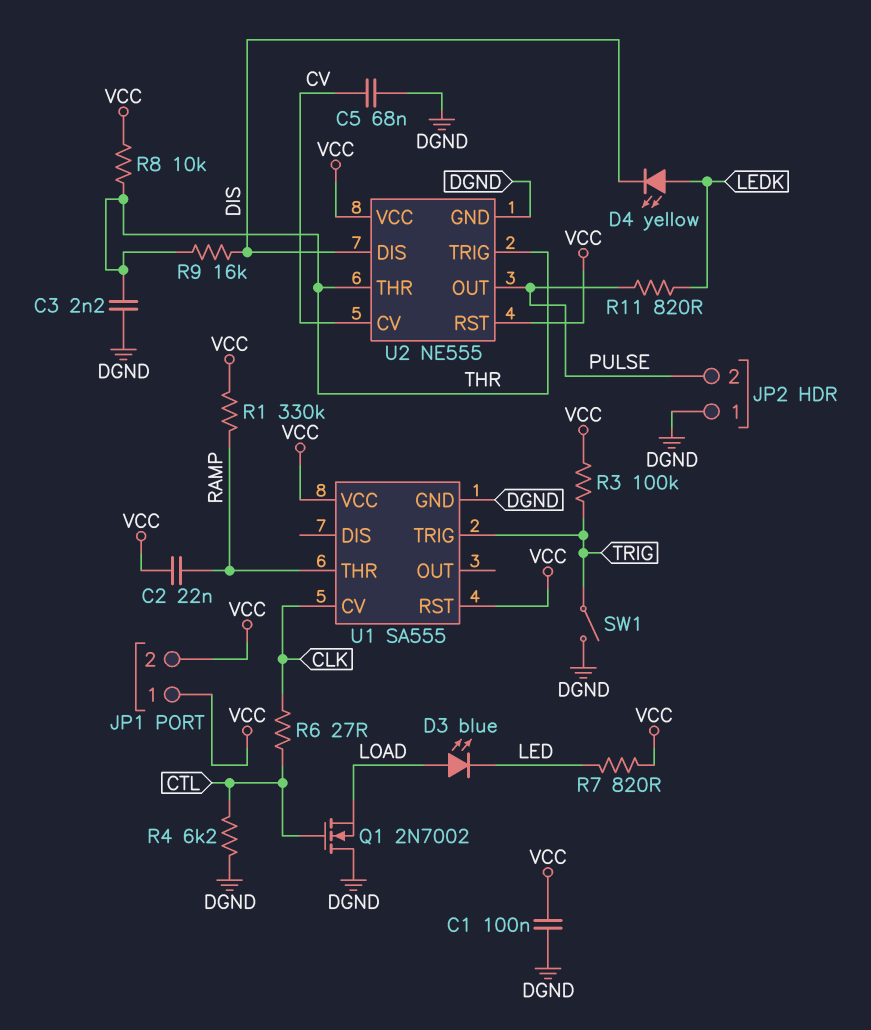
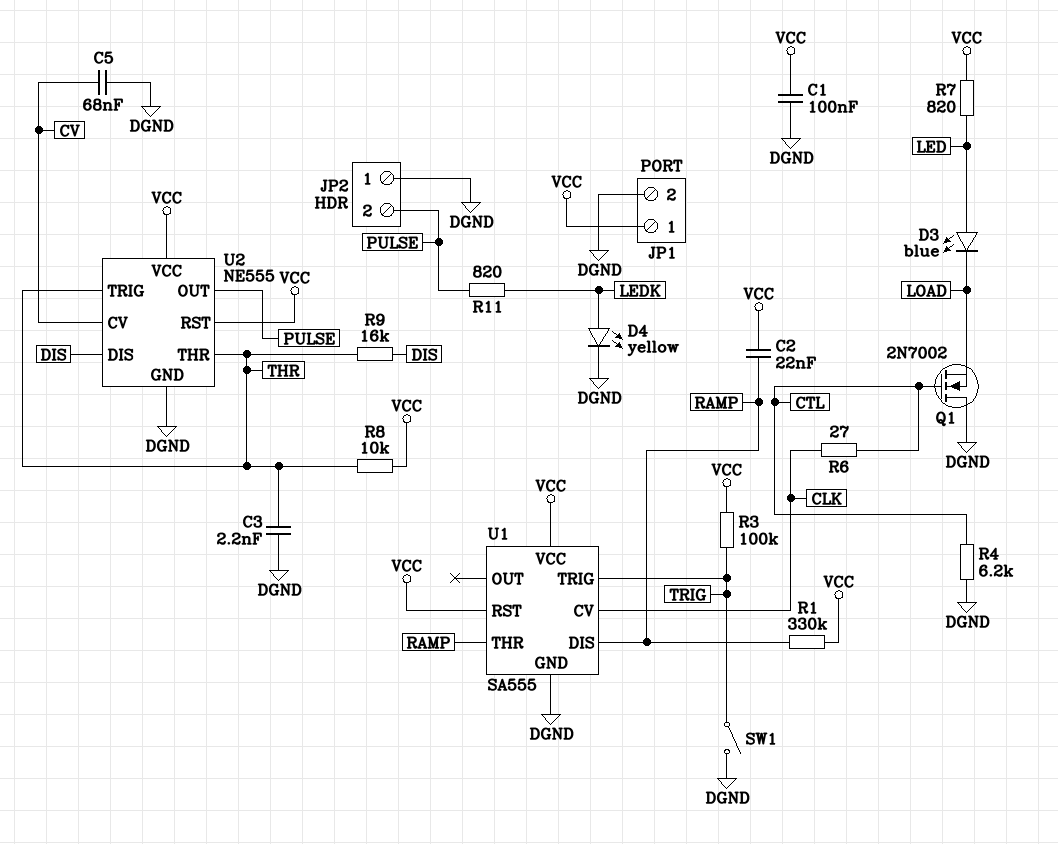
D3: LED blue (A LOAD, K LED) -> LED blue (A LED, K LOAD)
D4: LED yellow (A LEDK, K DIS) -> LED yellow (A LEDK, K DGND)
JP1 pin 2: VCC -> DGND
U1 pin DIS: none -> RAMP

